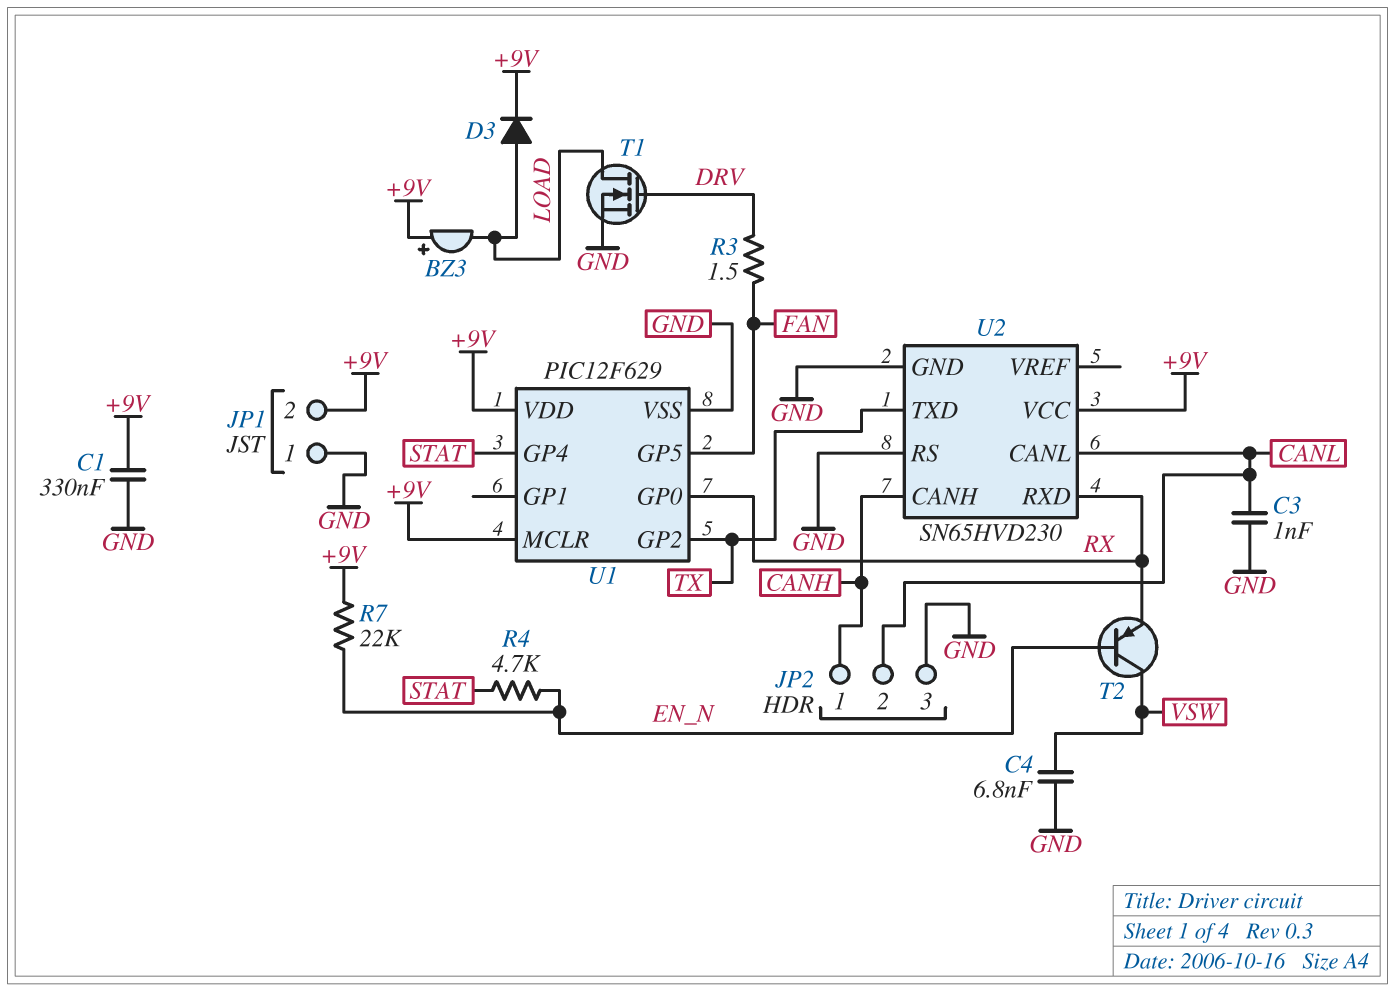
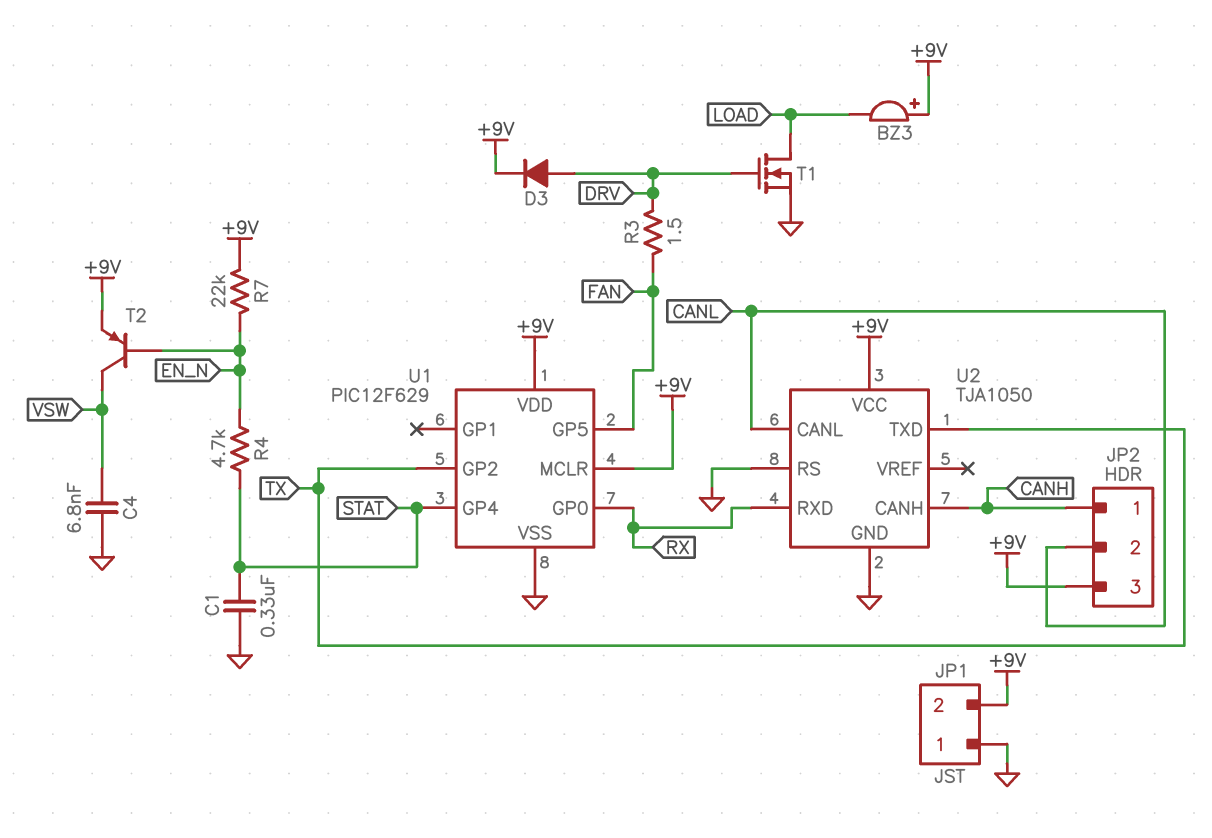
C1: 330nF (+9V, GND) -> 330nF (GND, STAT)
C3: 1nF (CANL, GND) -> none
D3: diode (A LOAD, K +9V) -> diode (A DRV, K +9V)
JP2 pin 3: GND -> +9V
T2: PNP (B EN_N, C VSW, E RX) -> PNP (B EN_N, C VSW, E +9V)
U2: SN65HVD230 -> TJA1050

